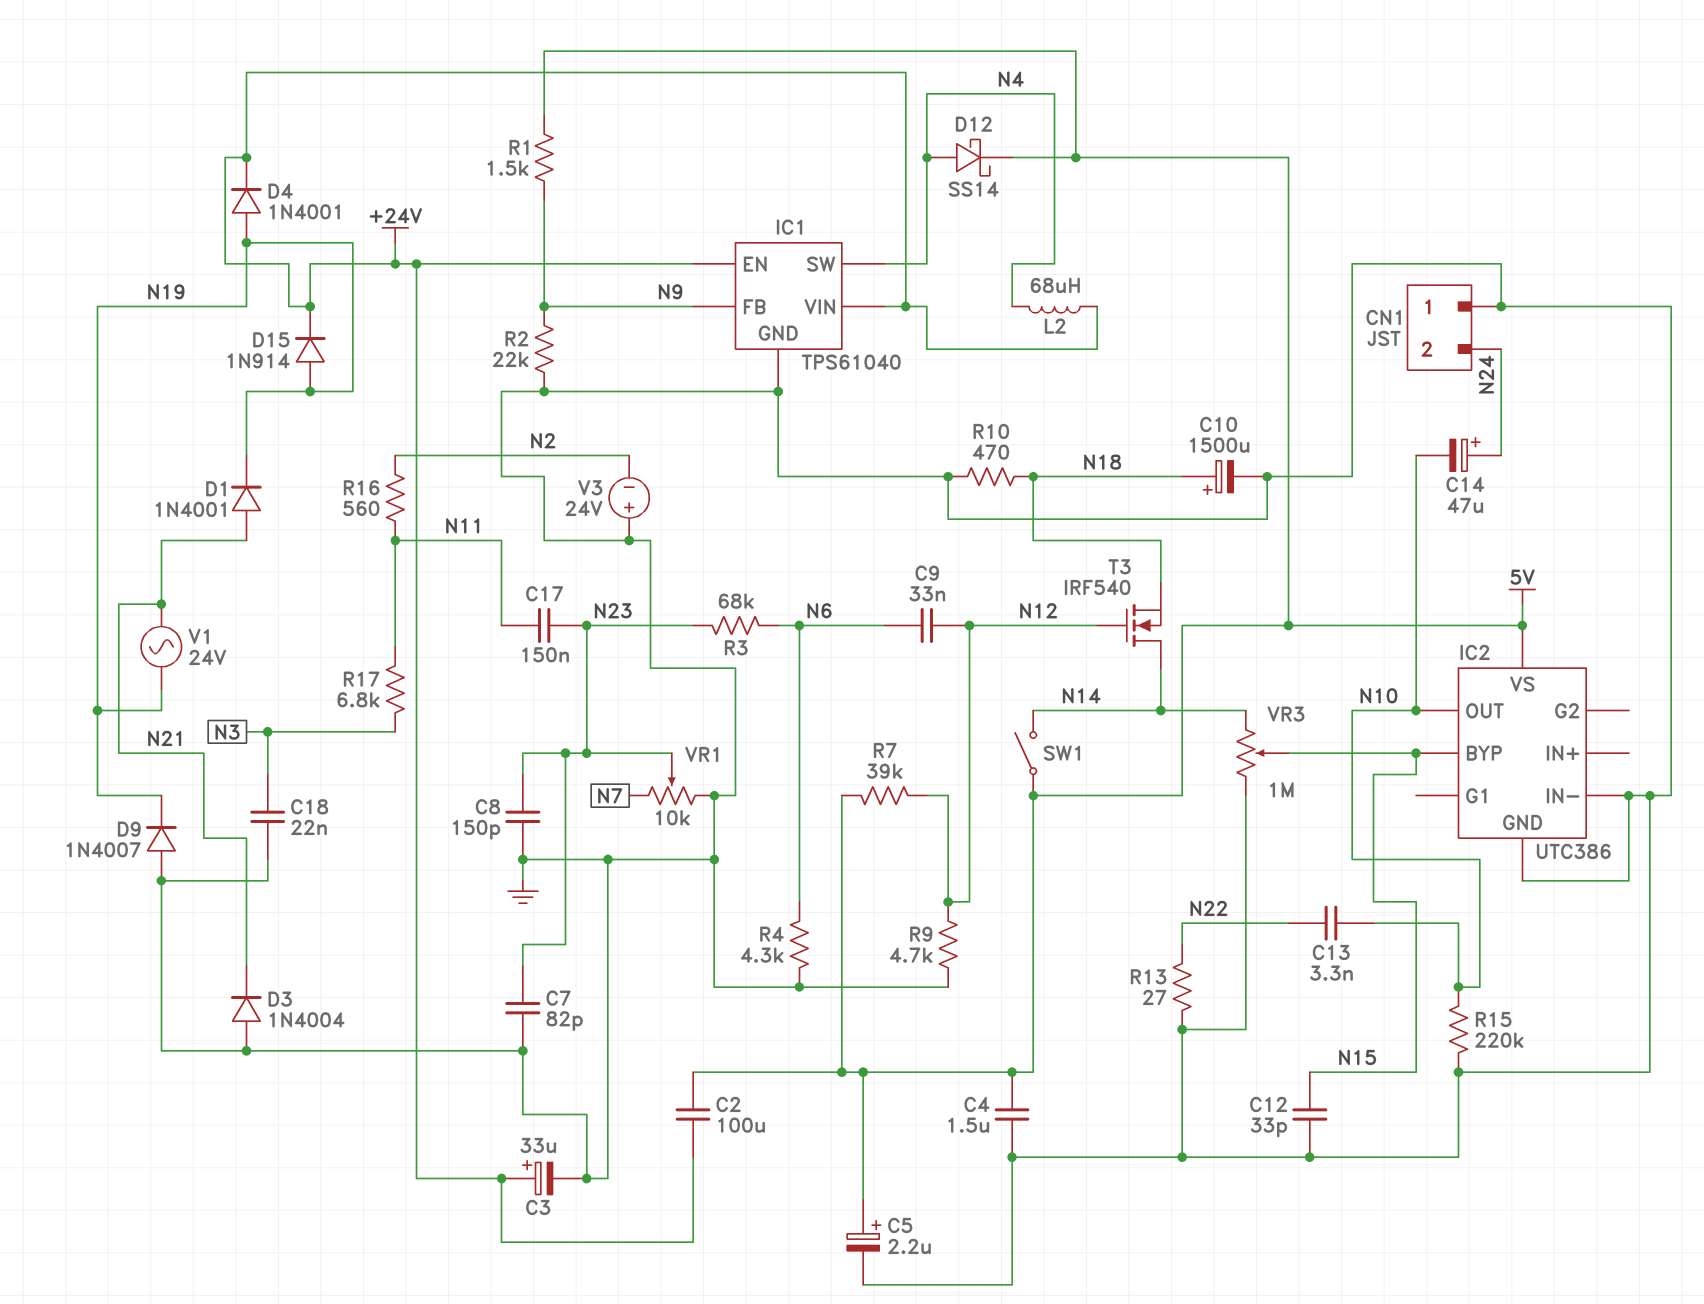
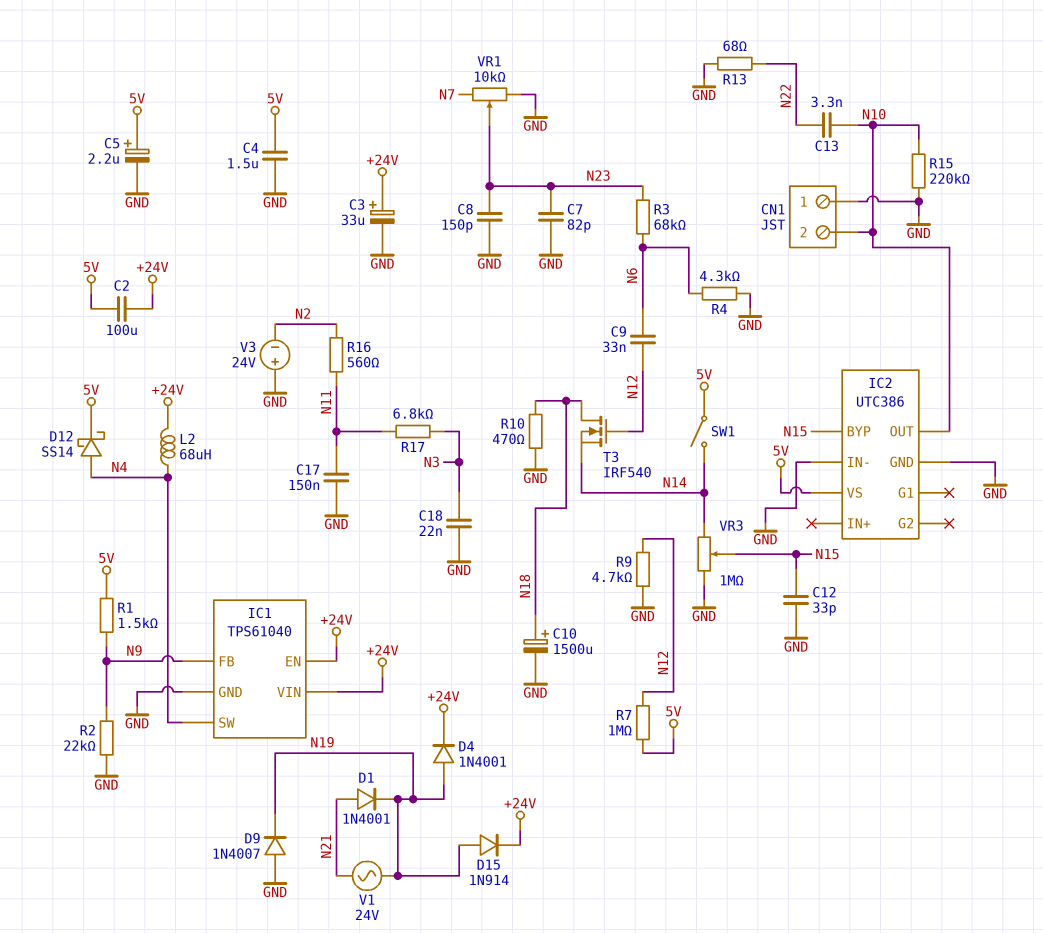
C14: 47uF (plus N24, minus N10) -> none
C17: 150nF (N11, N23) -> 150nF (GND, N11)
CN1 pin 2: N24 -> N10
D3: diode 1N4004 (A GND, K N21) -> none
R7: 39k (5V, N12) -> 1M (5V, N12)
R13: 27 (GND, N22) -> 68 (GND, N22)
T3: NMOS IRF540 (G N12, D N14, S N18) -> NMOS IRF540 (G N12, D N18, S N14)

